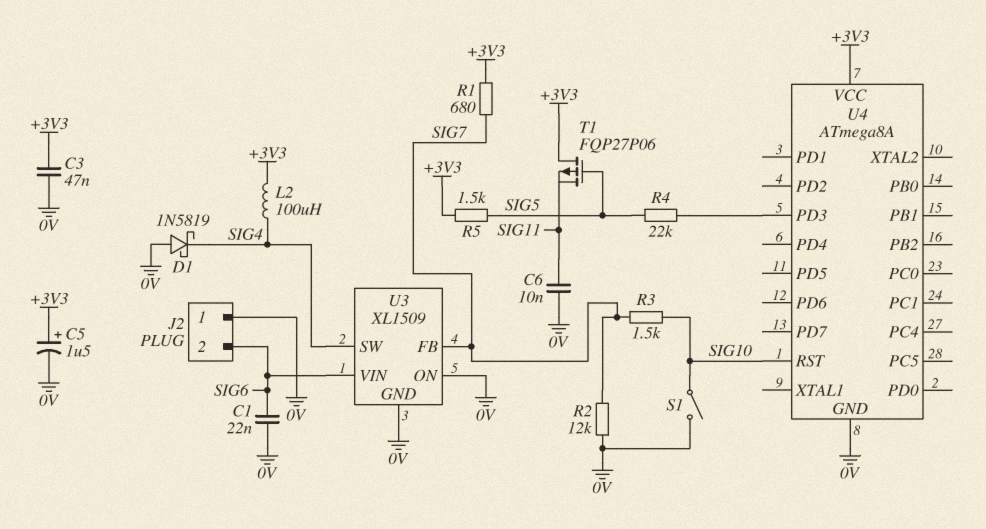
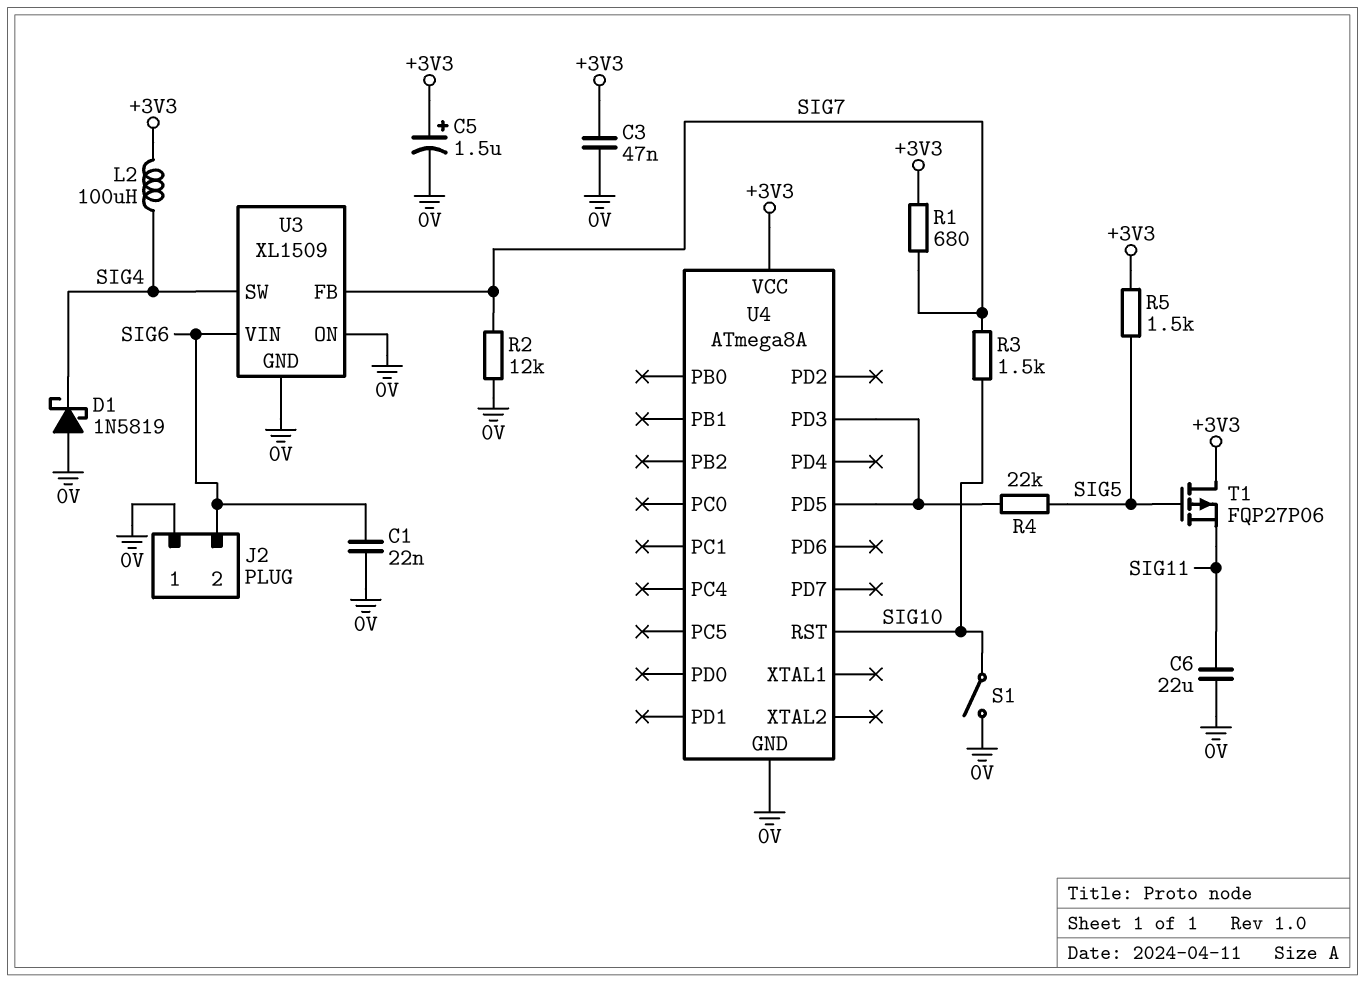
C6: 10nF (0V, SIG11) -> 22uF (0V, SIG11)
U4 pin PD5: none -> U4/PD3

